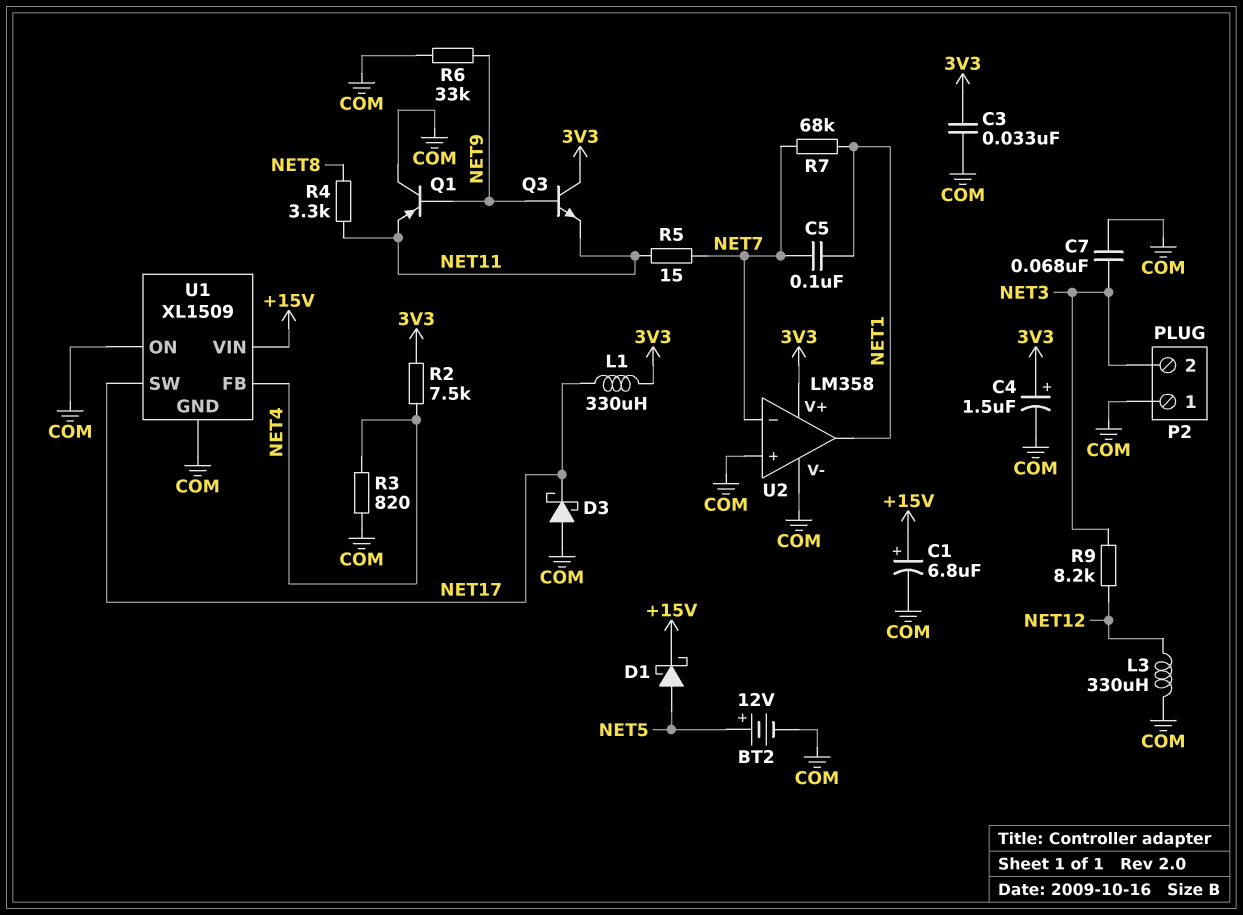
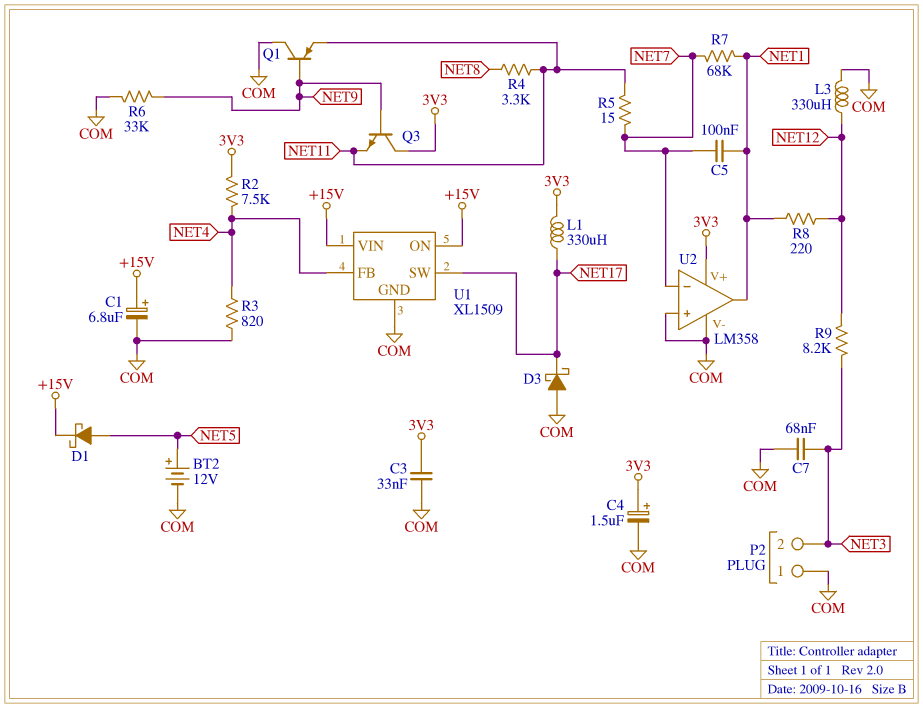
R8: none -> 220 (NET1, NET12)
U1 pin ON: COM -> +15V

